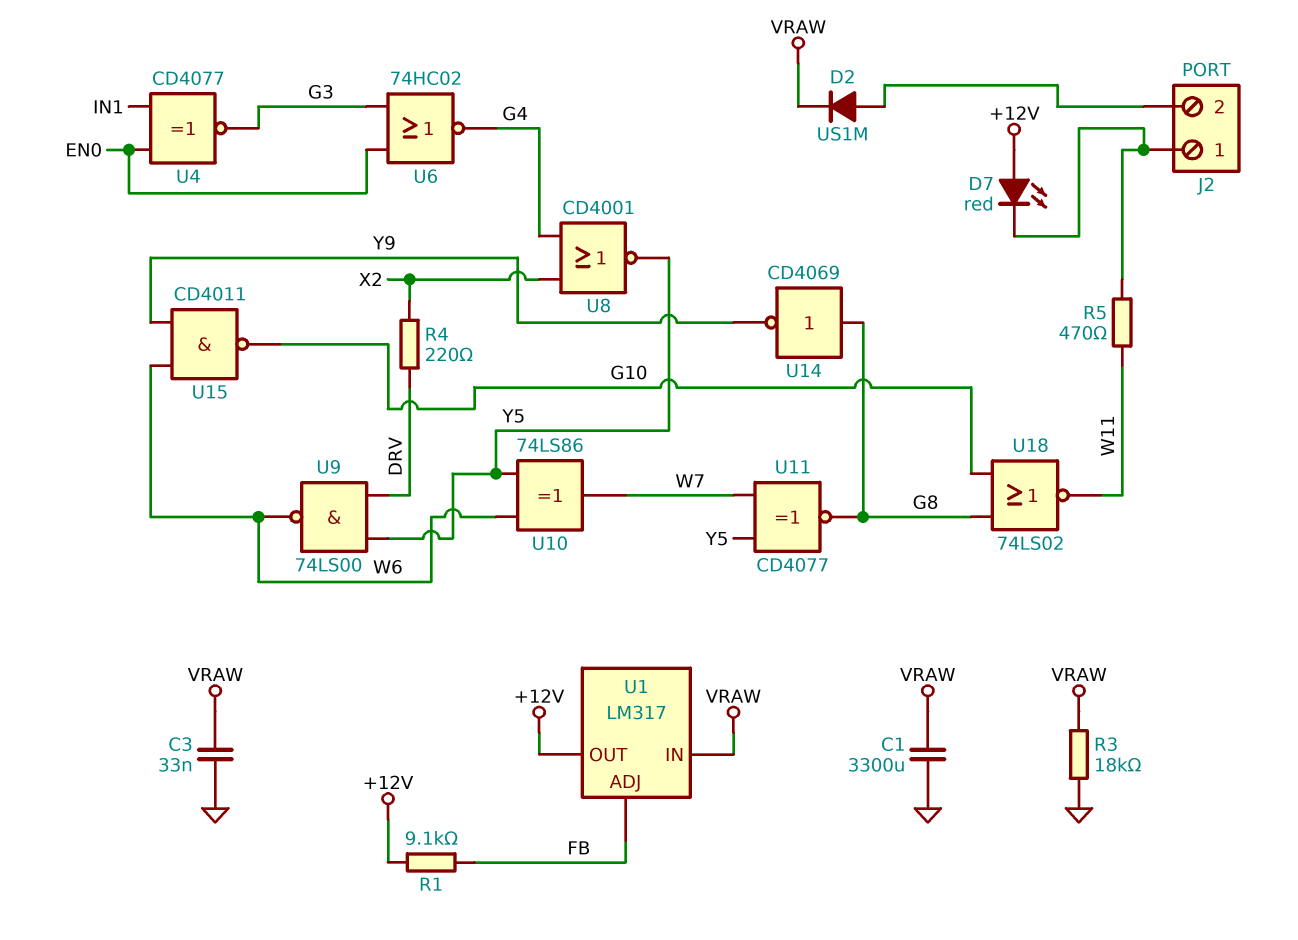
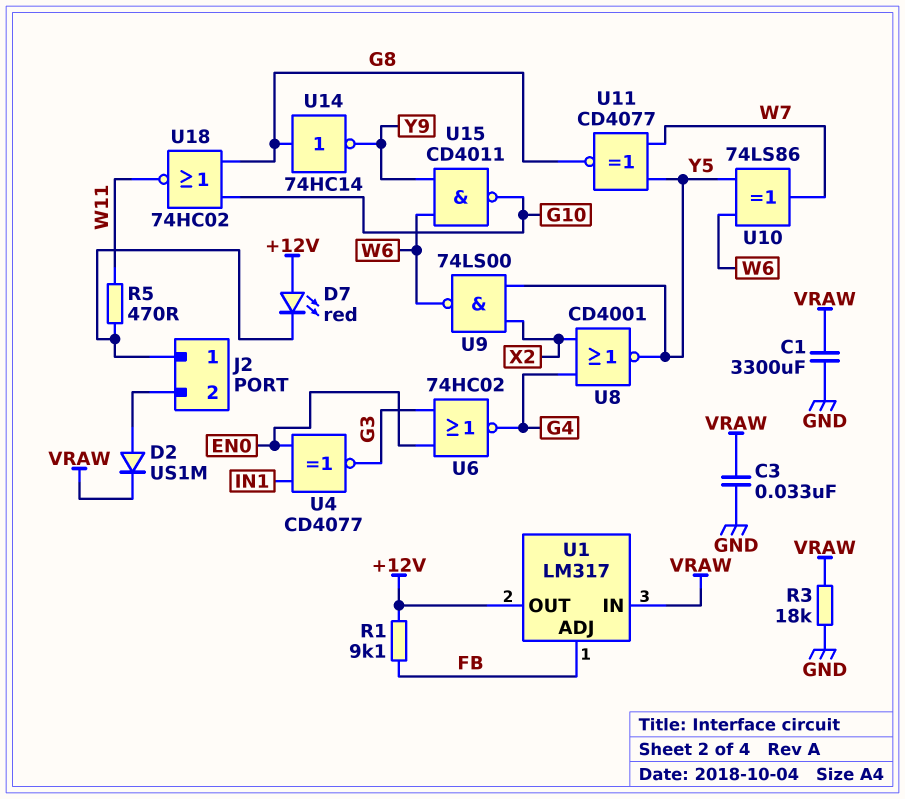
R4: 220 (DRV, X2) -> none
U9: NAND 74LS00 (in DRV, in Y5, out W6) -> NAND 74LS00 (in X2, in Y5, out W6)
U14: NOT CD4069 (in G8, out Y9) -> NOT 74HC14 (in G8, out Y9)
U18: NOR 74LS02 (in G8, in G10, out W11) -> NOR 74HC02 (in G8, in G10, out W11)

